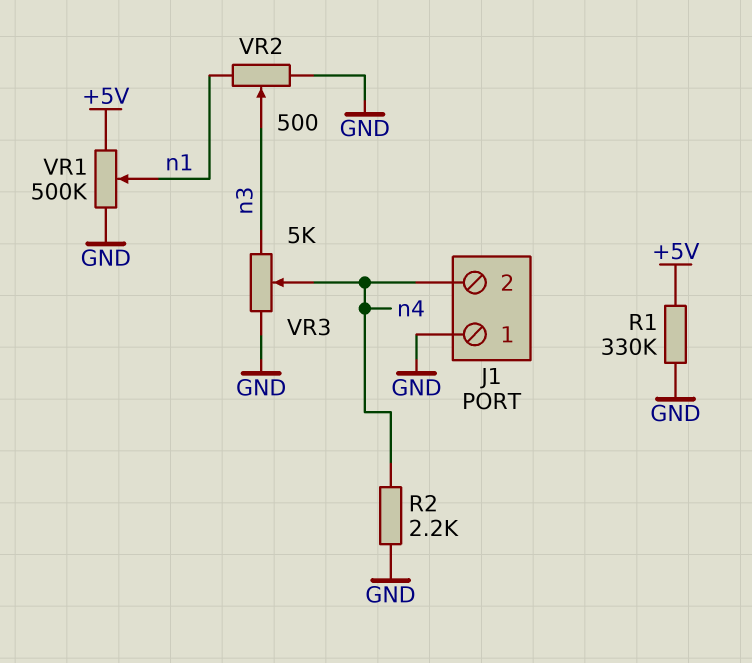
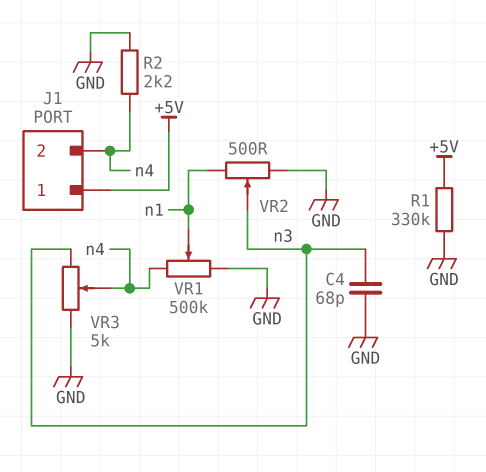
C4: none -> 68pF (GND, n3)
J1 pin 1: GND -> +5V
VR1: 500k (+5V, GND, wiper n1) -> 500k (GND, n4, wiper n1)

